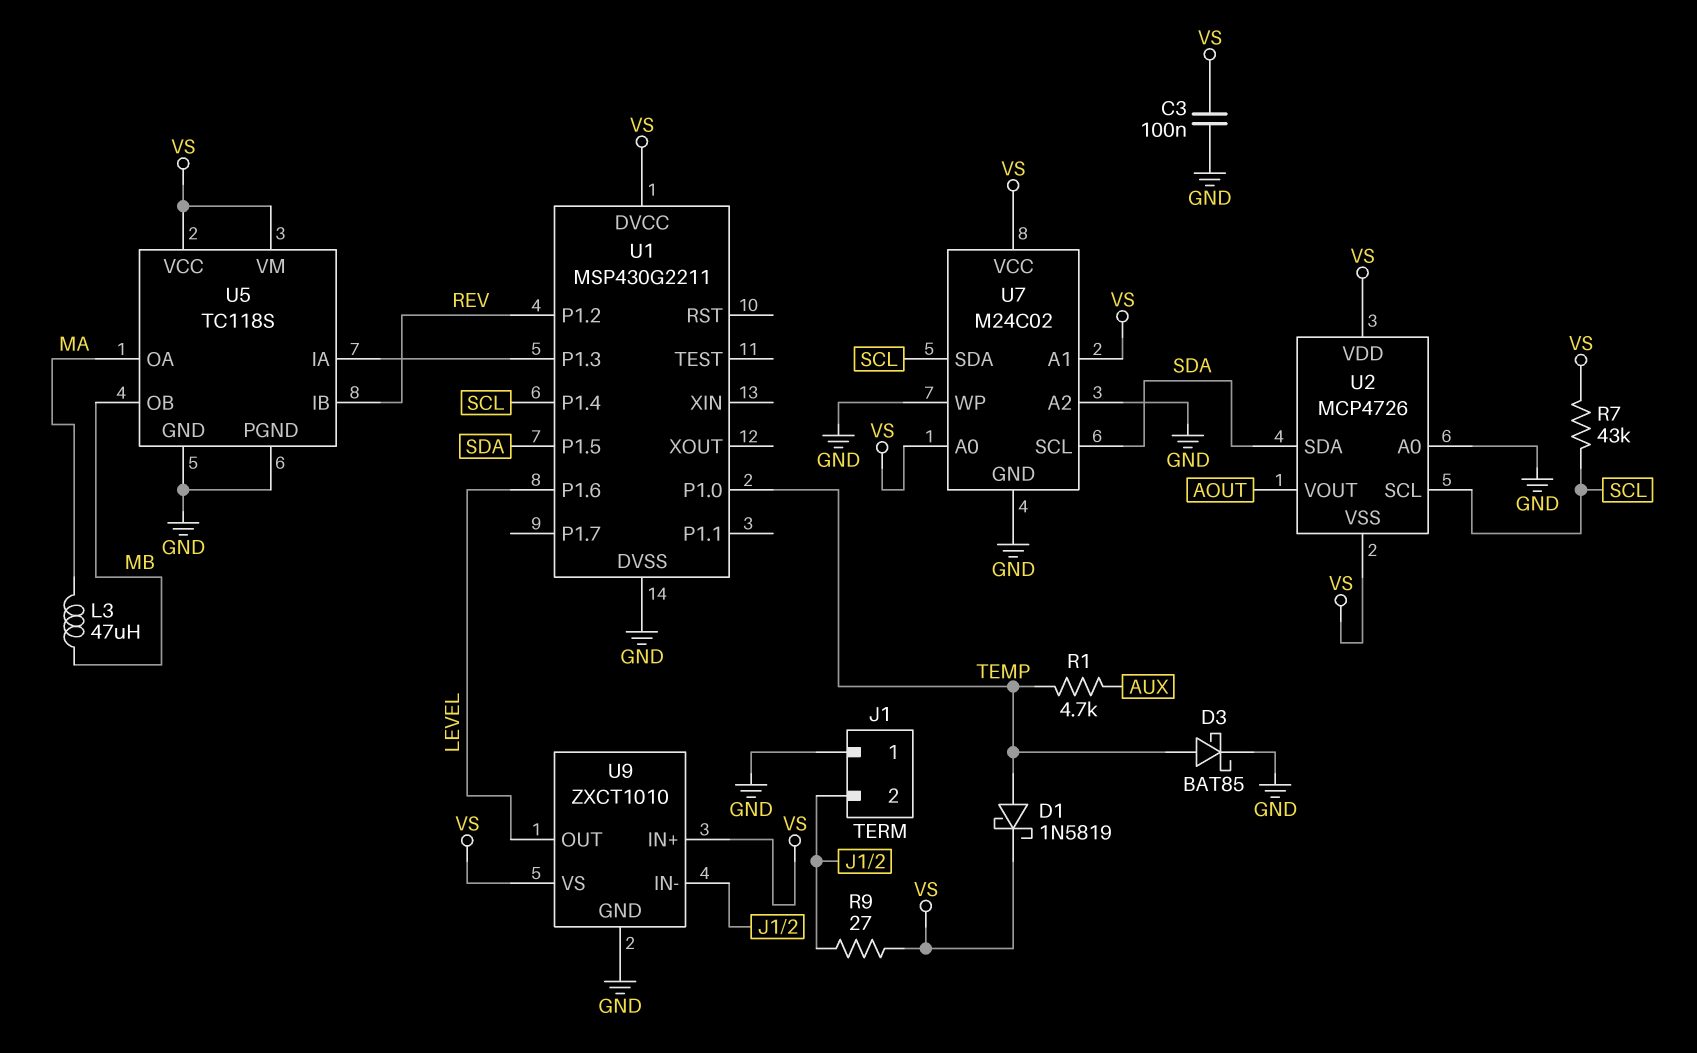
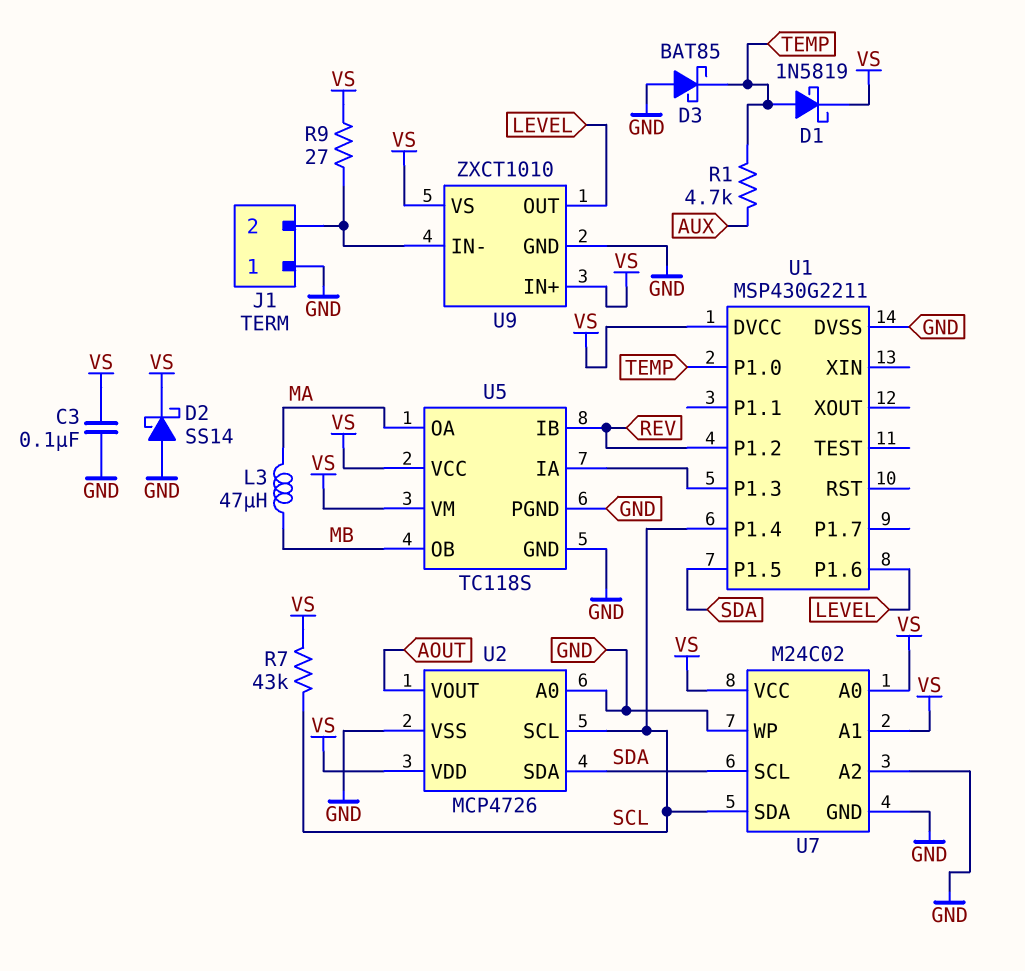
D2: none -> schottky SS14 (A GND, K VS)
D3: schottky BAT85 (A TEMP, K GND) -> schottky BAT85 (A GND, K TEMP)
U2 pin VSS: VS -> GND

